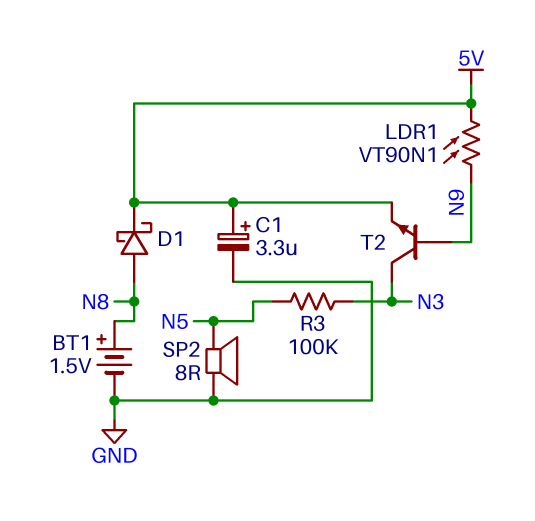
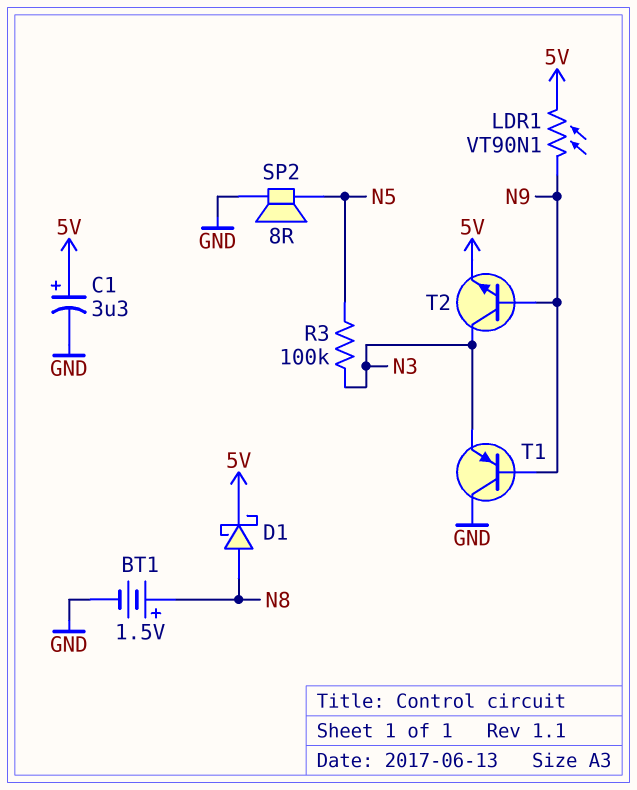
T1: none -> PNP (B N9, C GND, E N3)

